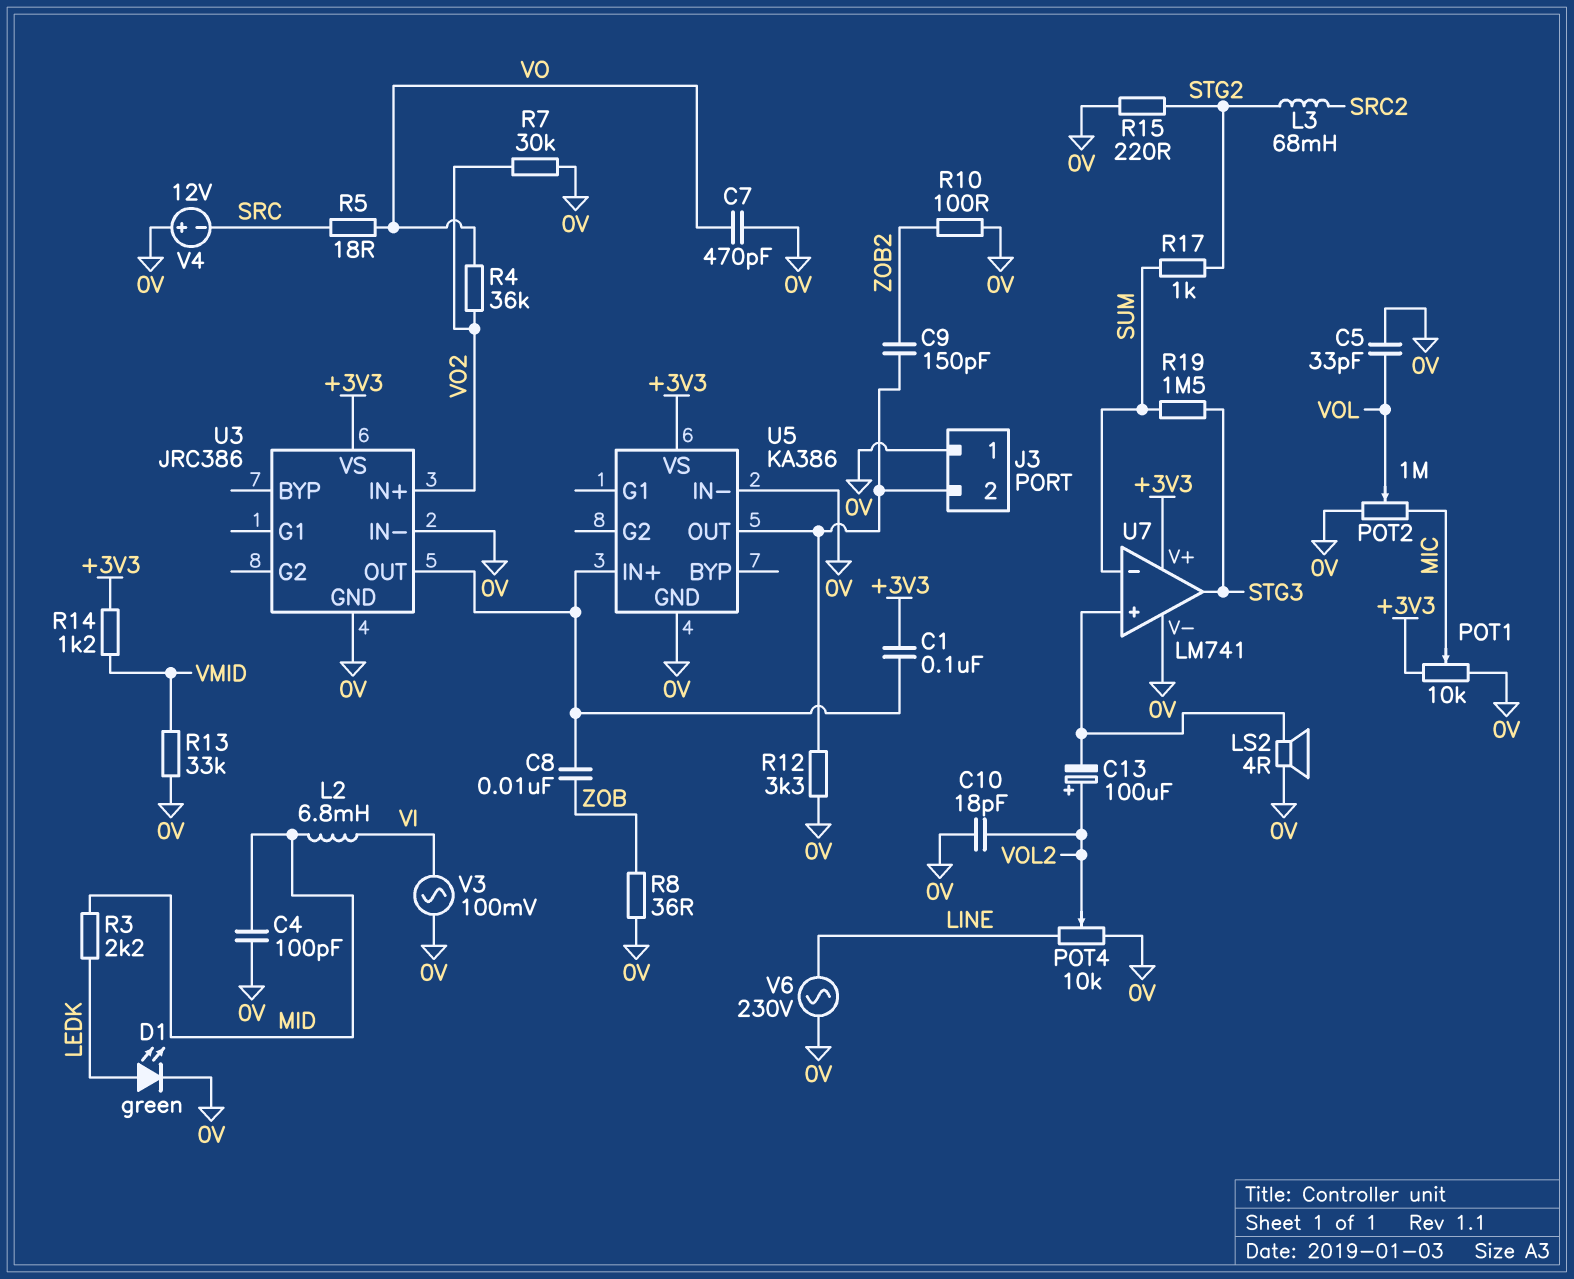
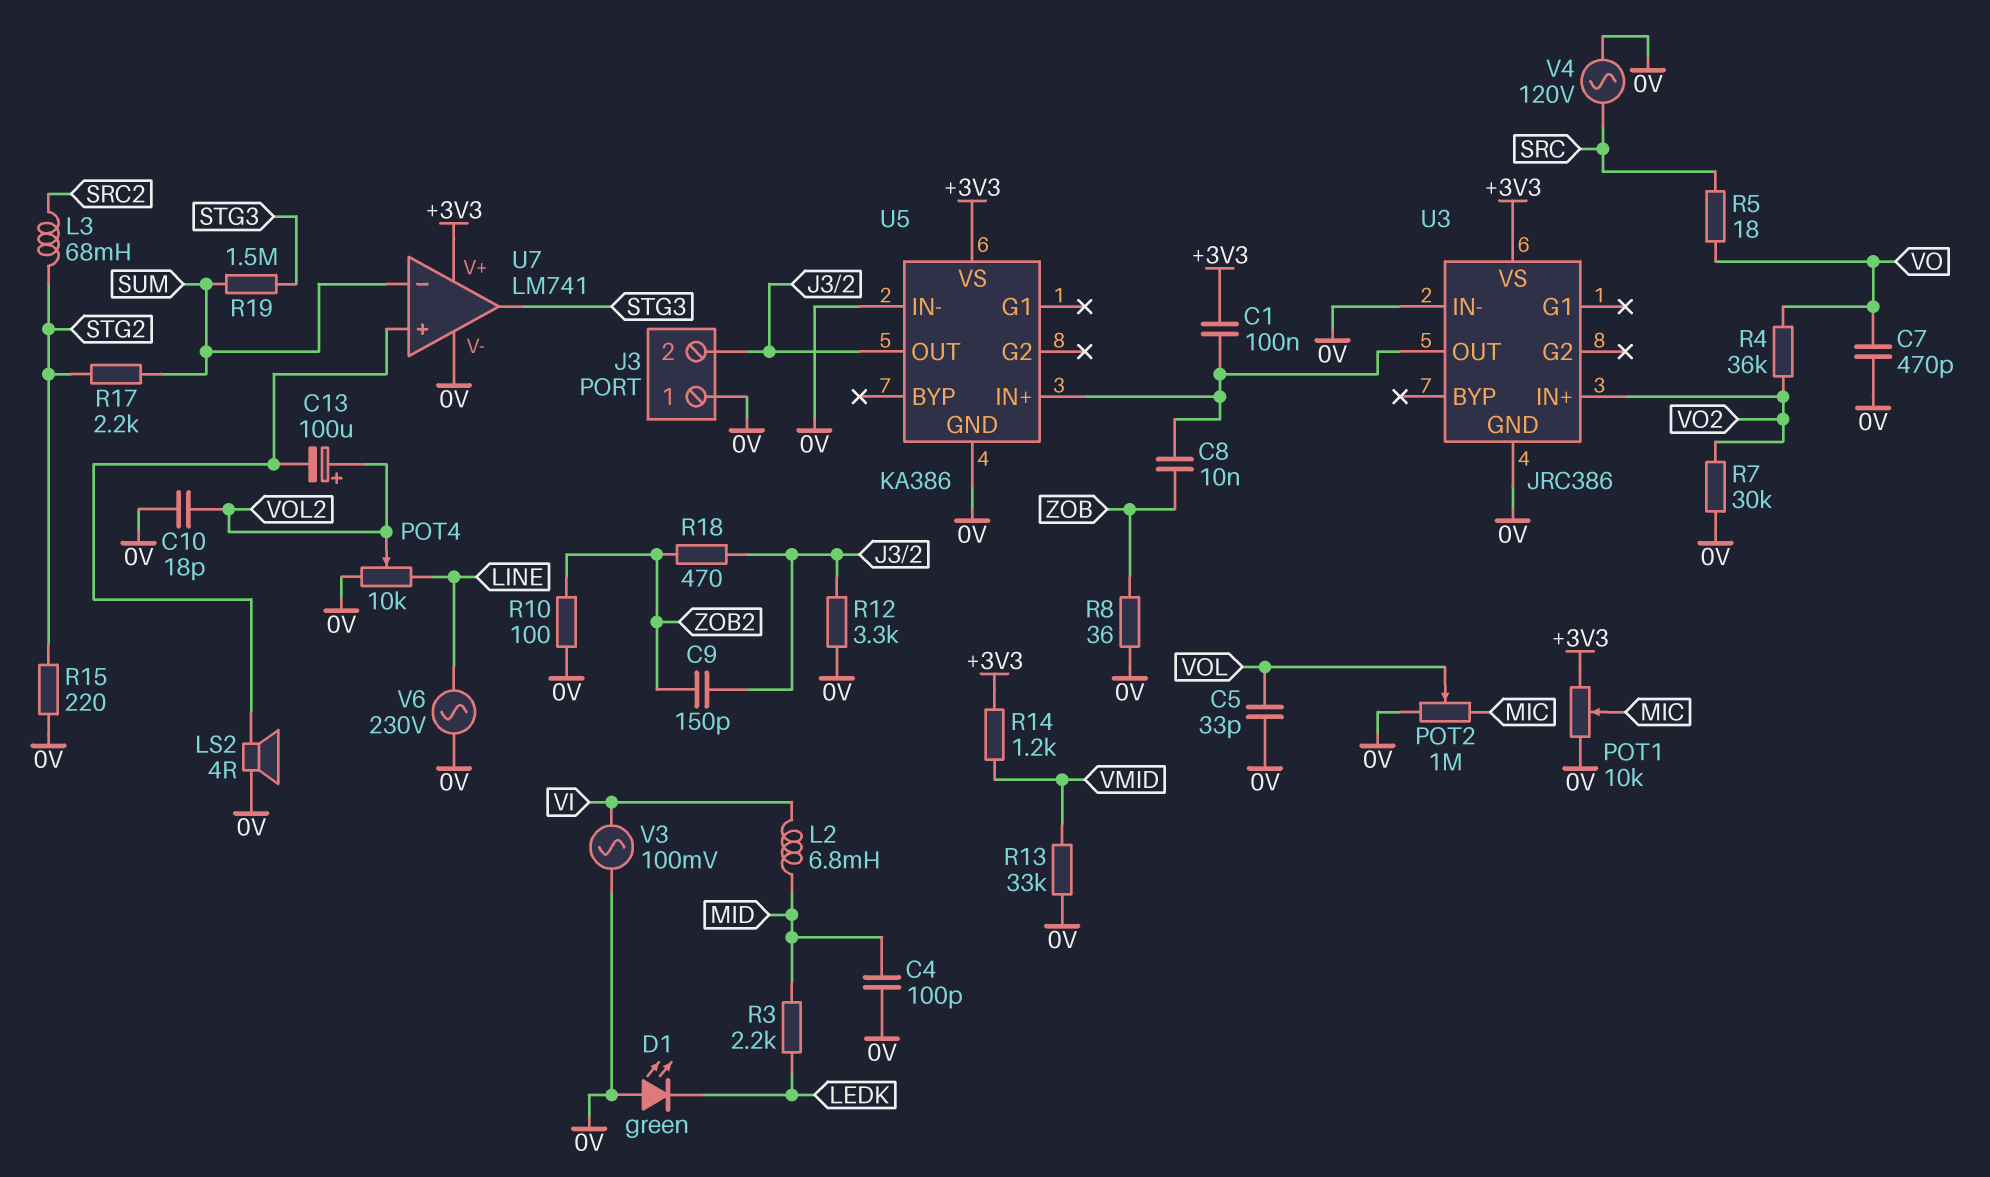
D1: LED green (A LEDK, K 0V) -> LED green (A 0V, K LEDK)
R17: 1k (STG2, SUM) -> 2.2k (STG2, SUM)
R18: none -> 470 (J3/2, ZOB2)
V4: 12V (plus 0V, minus SRC) -> AC 120V (0V, SRC)

